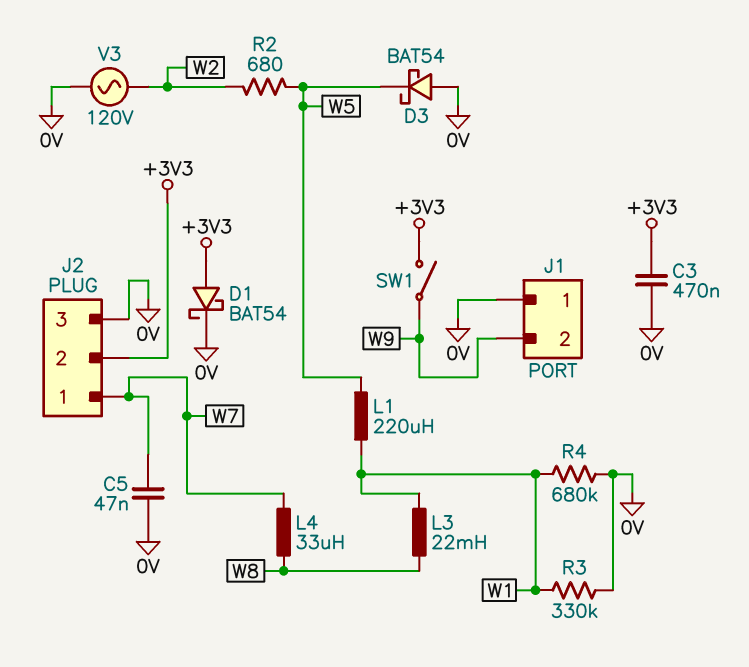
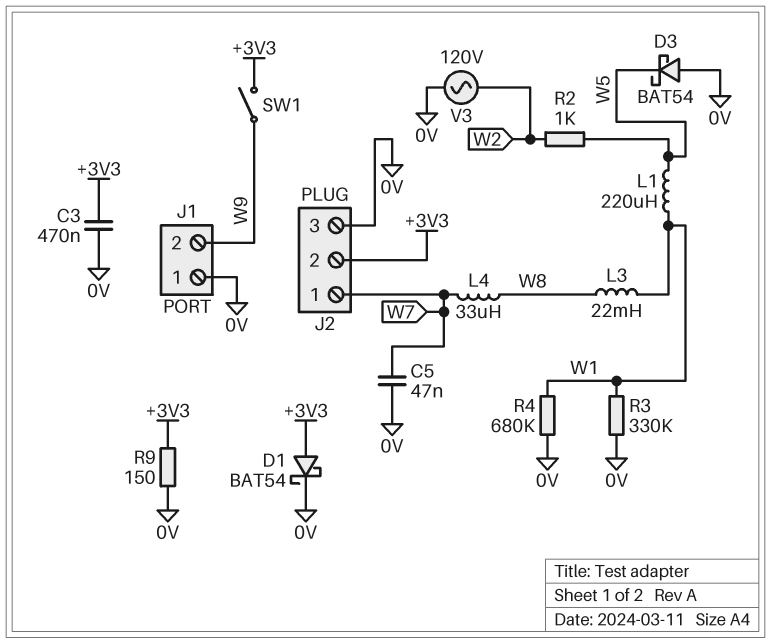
R2: 680 (W2, W5) -> 1k (W2, W5)
R9: none -> 150 (+3V3, 0V)

